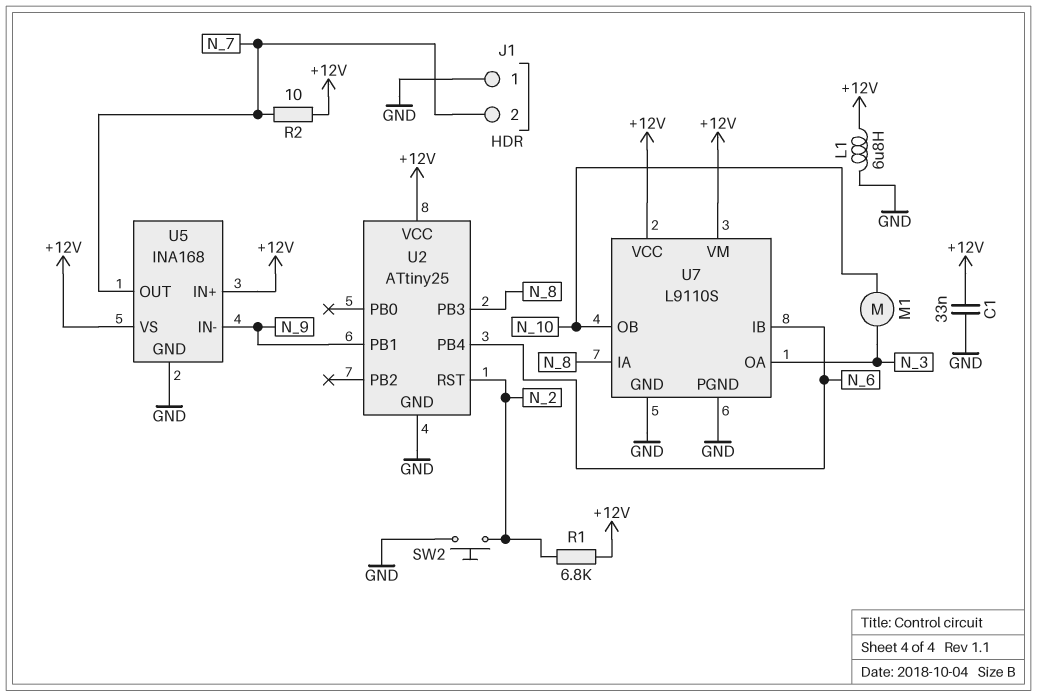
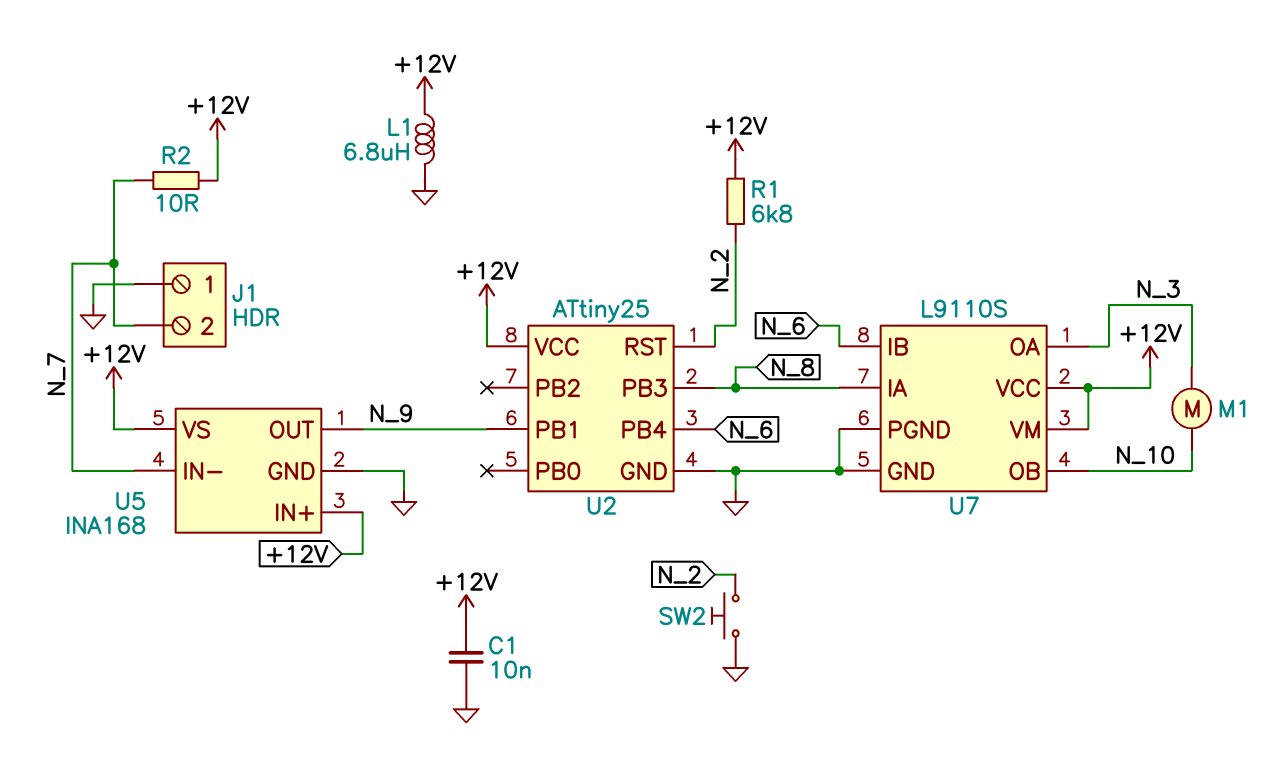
C1: 33nF (+12V, GND) -> 10nF (+12V, GND)
U5 pin IN-: N_9 -> N_7
U5 pin OUT: N_7 -> N_9

